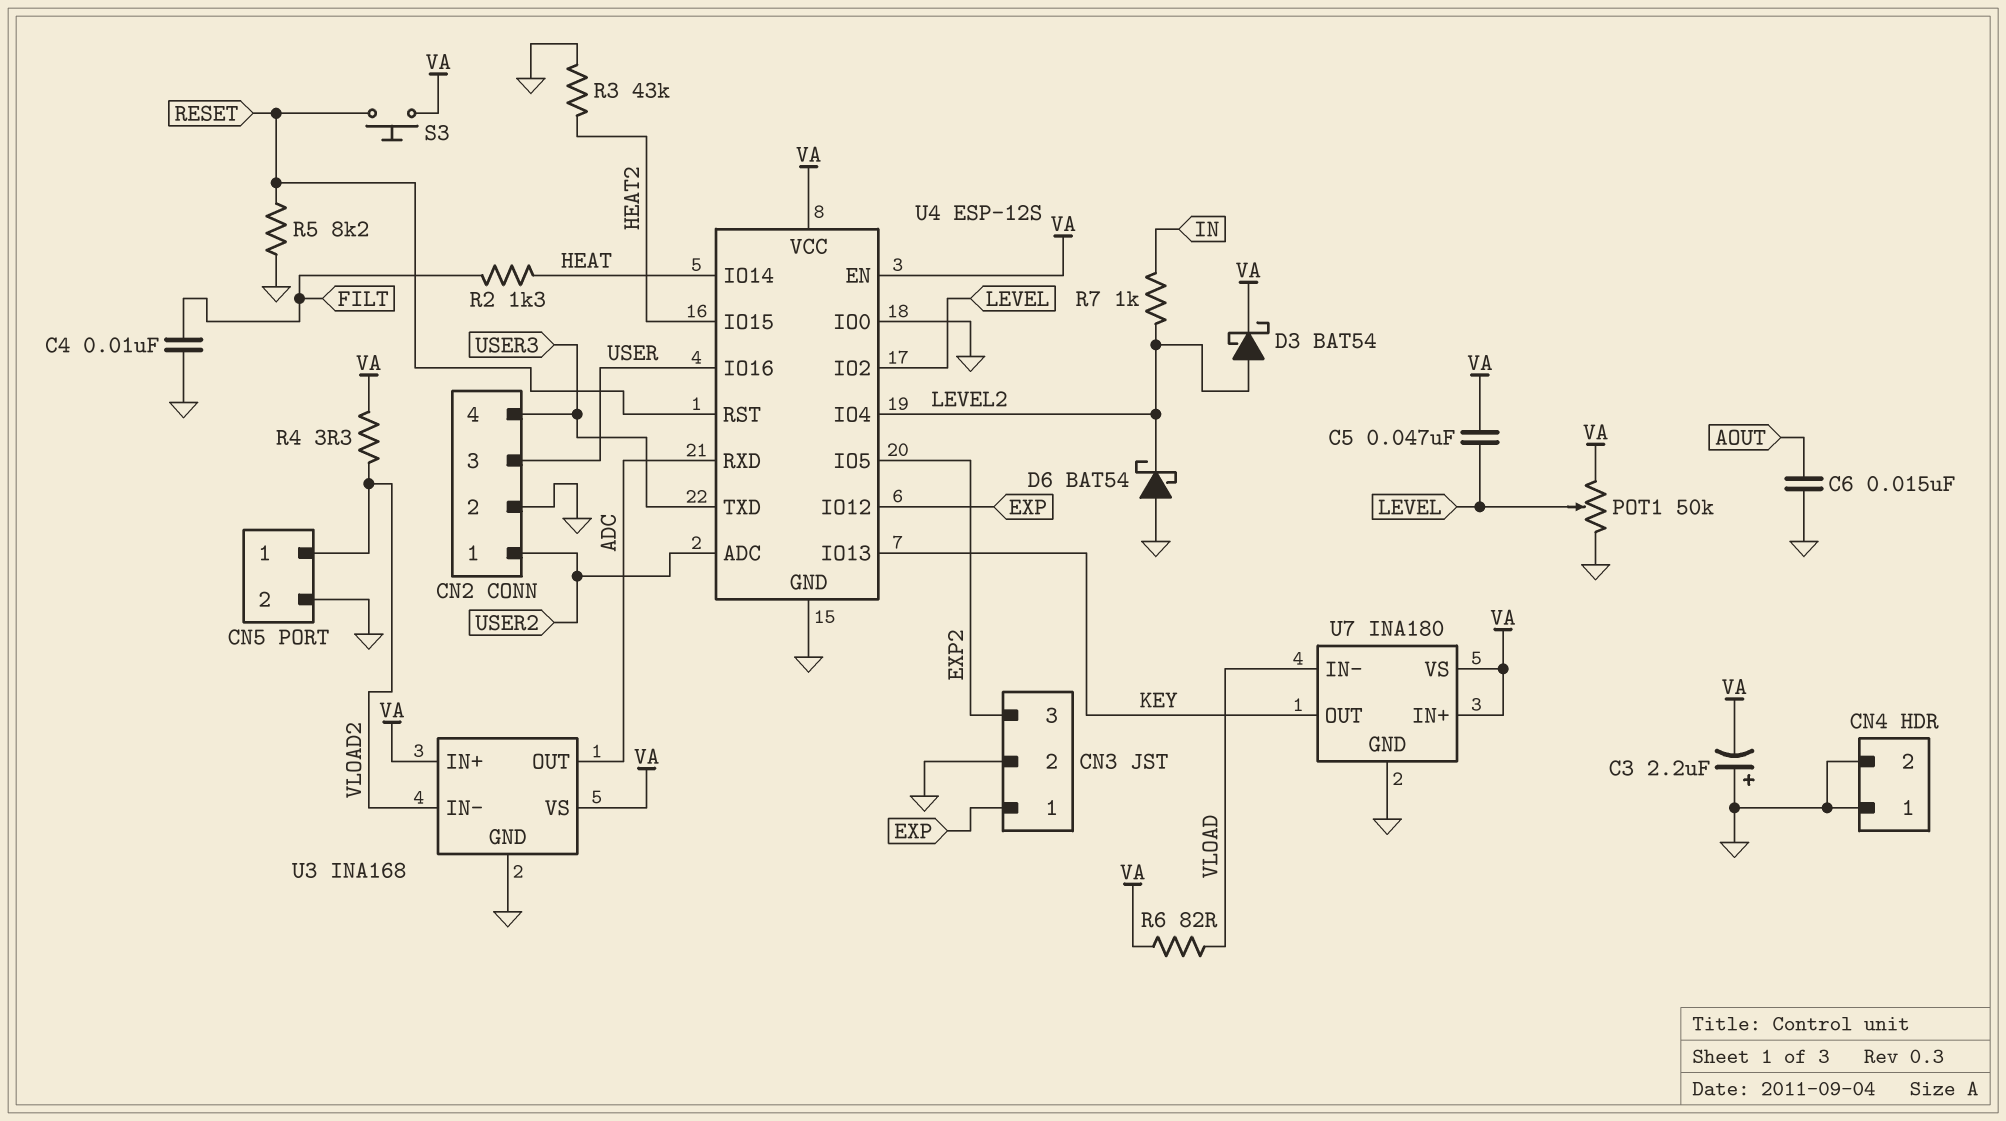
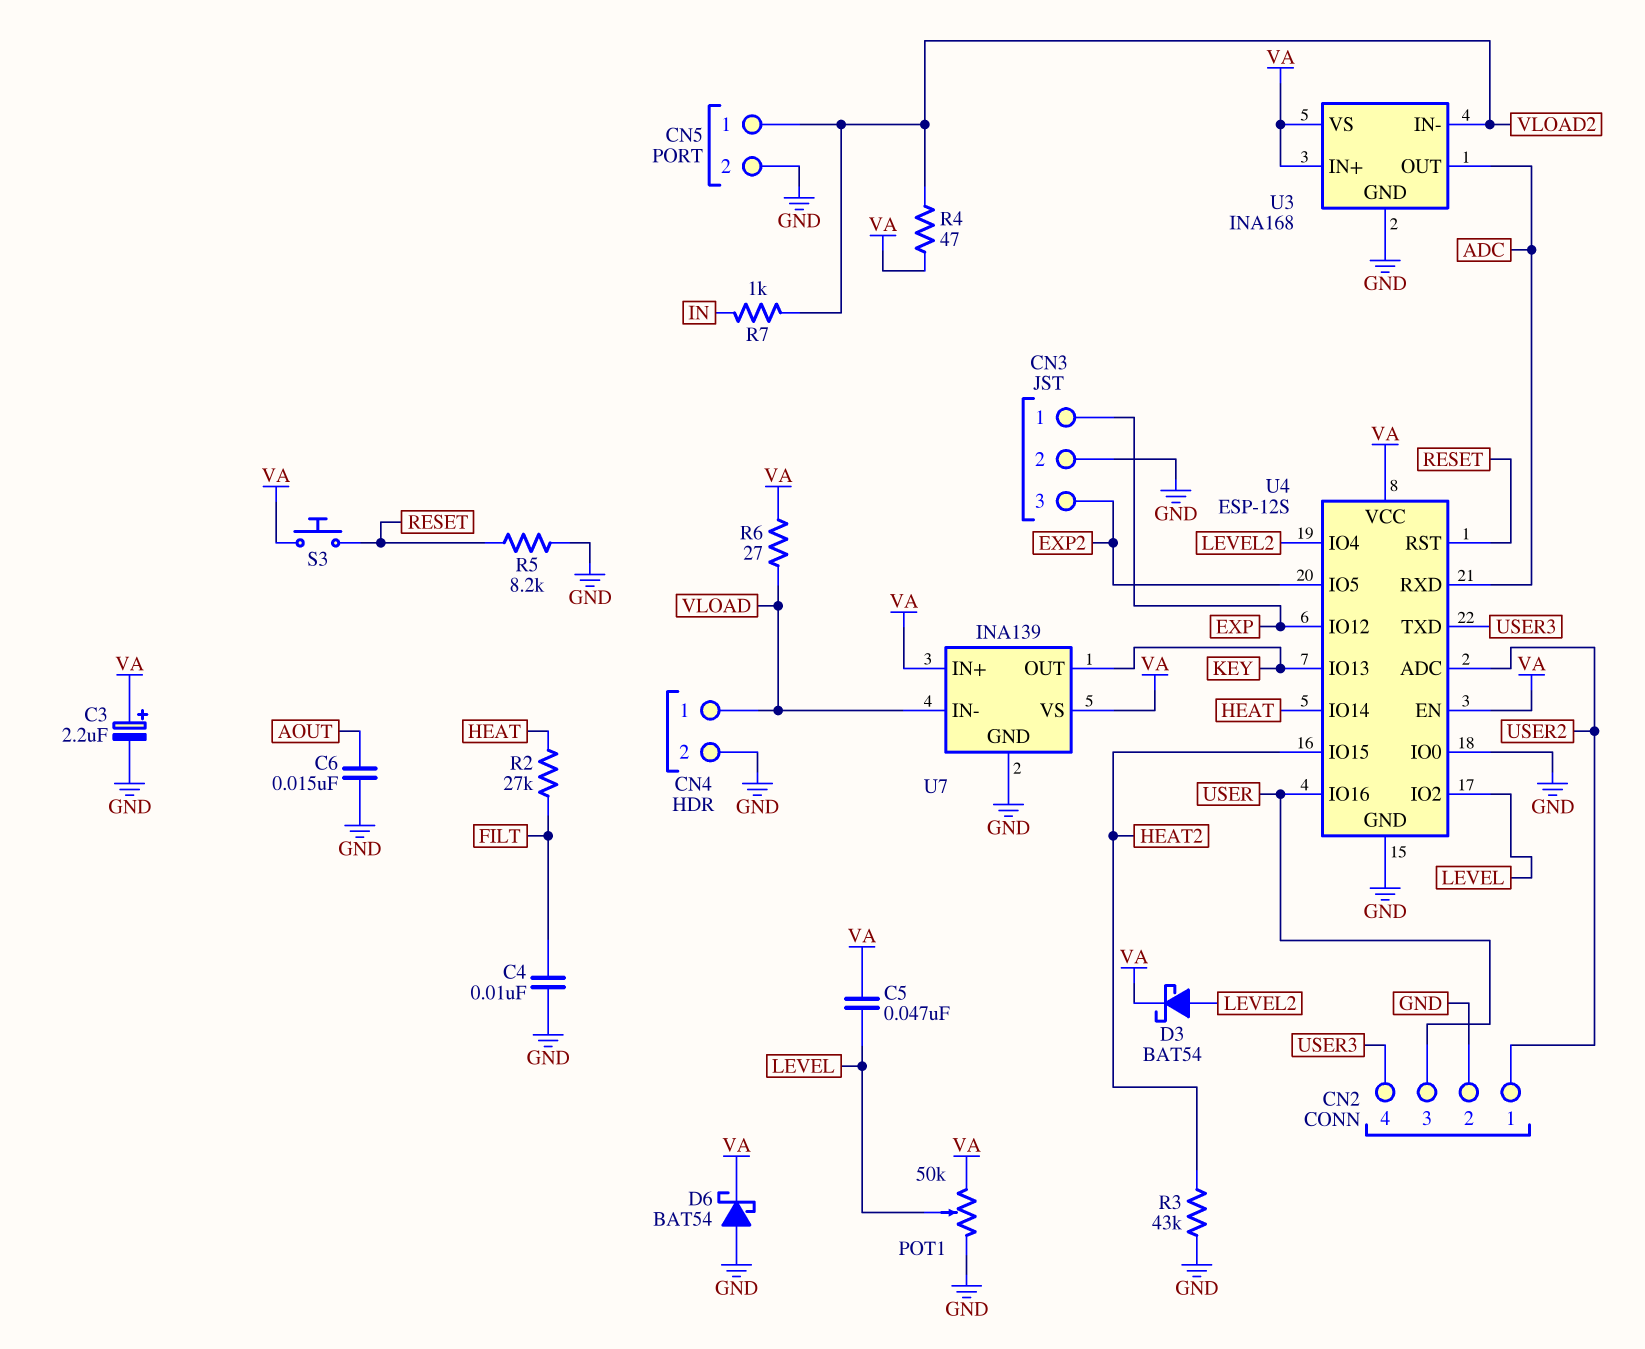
C3: 2.2uF (plus GND, minus VA) -> 2.2uF (plus VA, minus GND)
CN4 pin 1: GND -> VLOAD
D6: schottky BAT54 (A GND, K LEVEL2) -> schottky BAT54 (A GND, K VA)
R2: 1.3k (FILT, HEAT) -> 27k (FILT, HEAT)
R4: 3.3 (VA, VLOAD2) -> 47 (VA, VLOAD2)
R6: 82 (VA, VLOAD) -> 27 (VA, VLOAD)
R7: 1k (IN, LEVEL2) -> 1k (IN, VLOAD2)
U7: INA180 -> INA139

